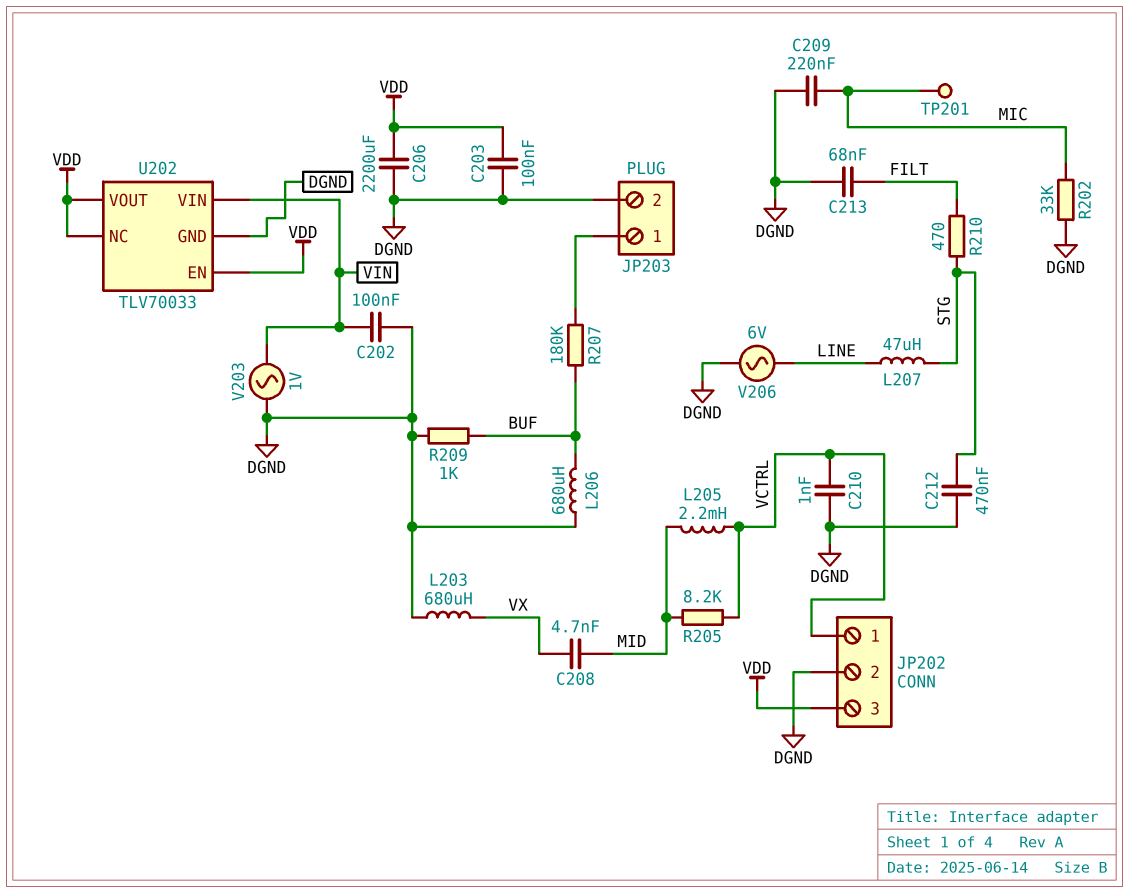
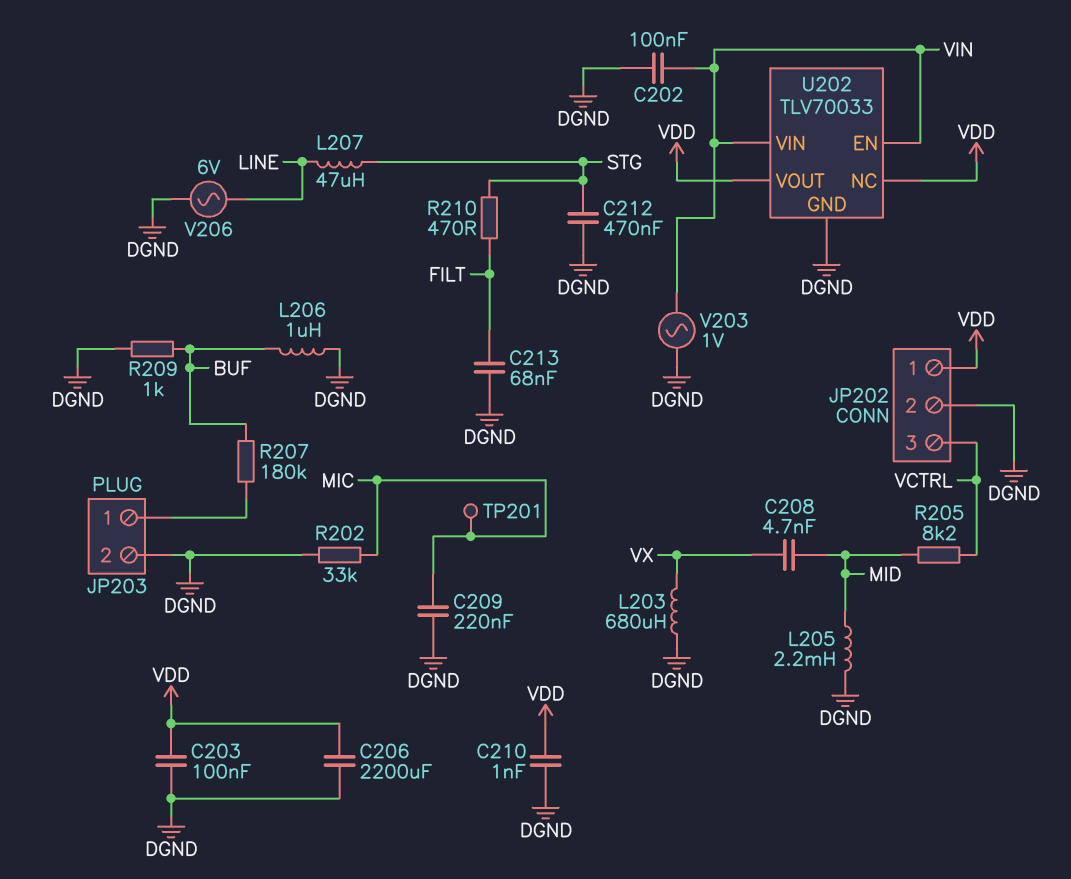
C210: 1nF (DGND, VCTRL) -> 1nF (DGND, VDD)
JP202 pin 1: VCTRL -> VDD
JP202 pin 3: VDD -> VCTRL
L205: 2.2mH (MID, VCTRL) -> 2.2mH (DGND, MID)
L206: 680uH (BUF, DGND) -> 1uH (BUF, DGND)
U202 pin EN: VDD -> VIN

